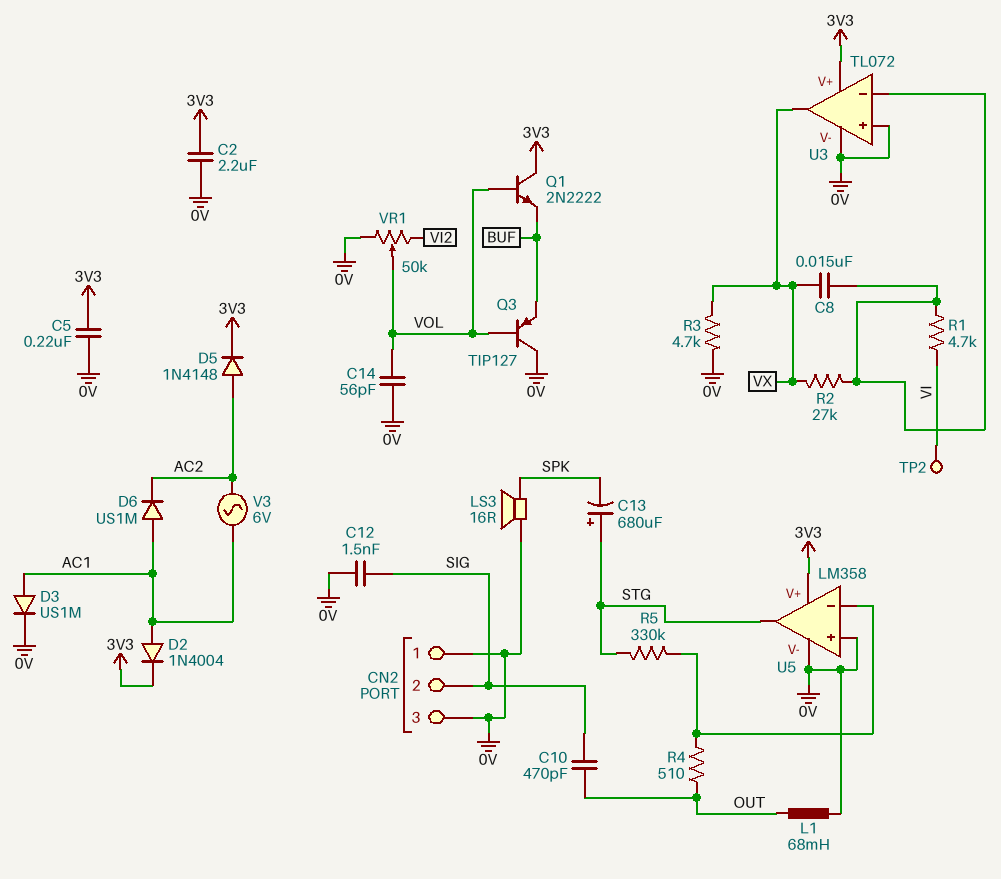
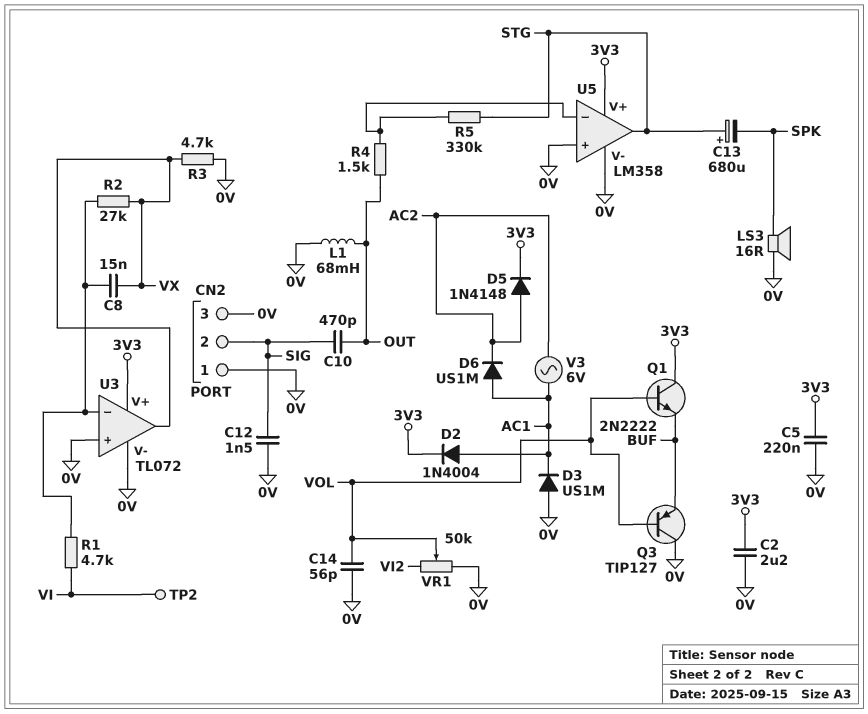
D3: diode US1M (A AC1, K 0V) -> diode US1M (A 0V, K AC1)
R4: 510 (OUT, U5/in-) -> 1.5k (OUT, U5/in-)

